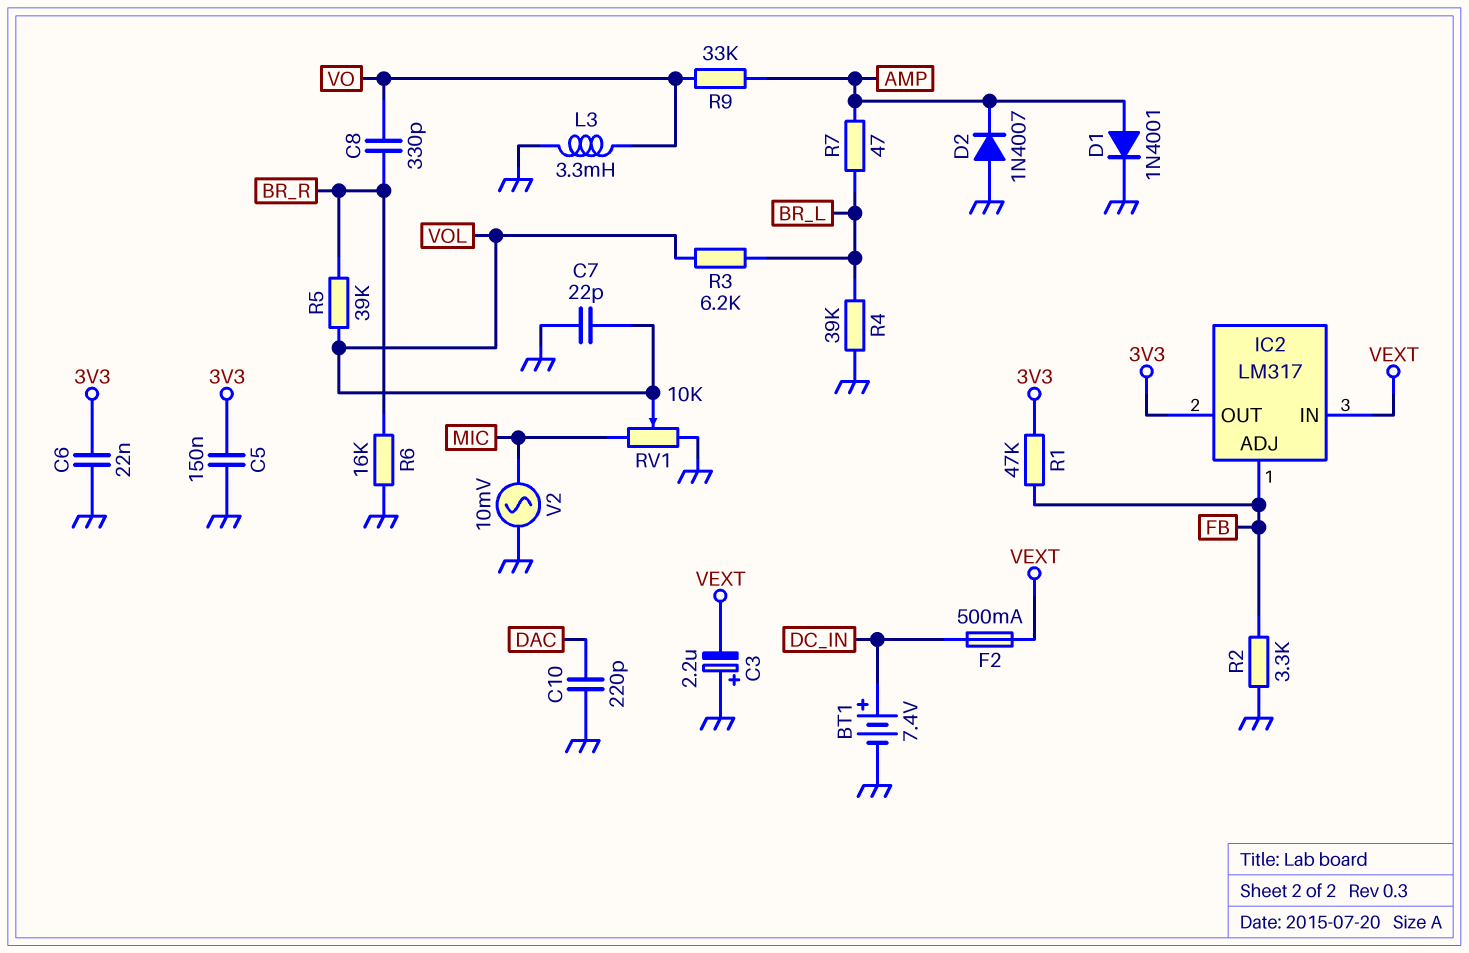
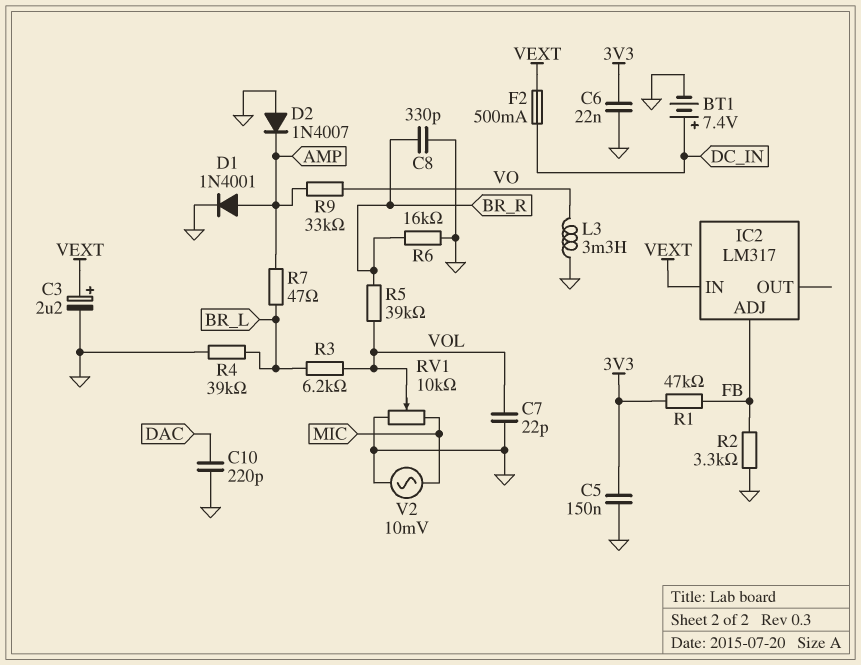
C3: 2.2uF (plus GND, minus VEXT) -> 2.2uF (plus VEXT, minus GND)
C8: 330pF (BR_R, VO) -> 330pF (BR_R, GND)
IC2 pin OUT: 3V3 -> none

